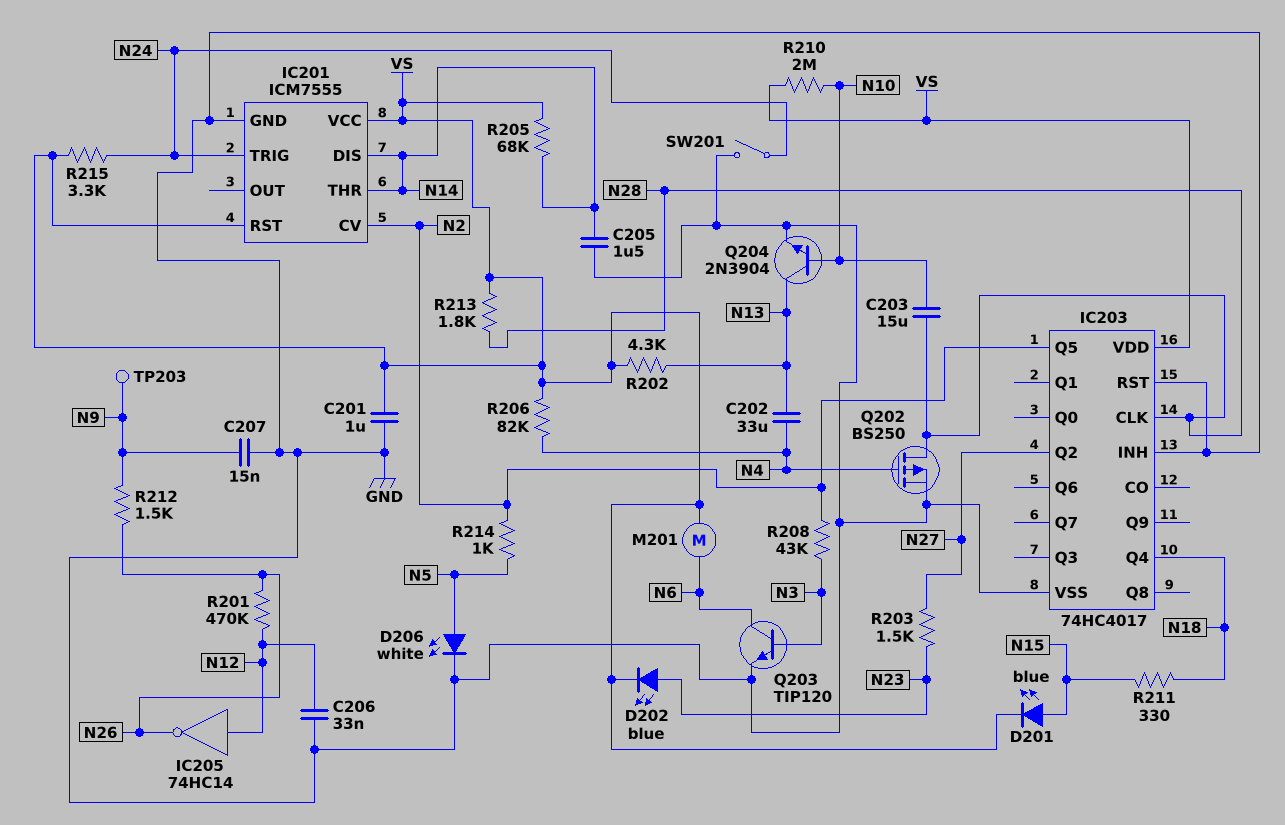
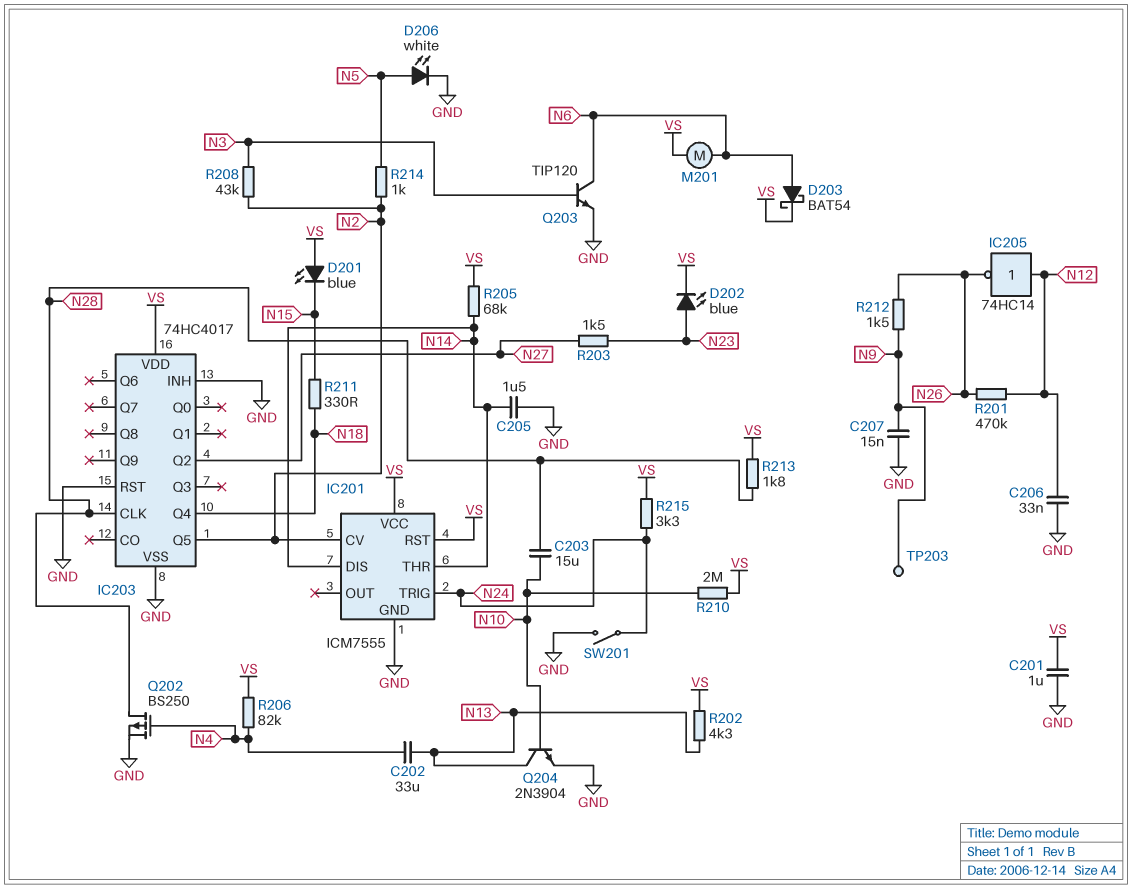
D201: LED blue (A N15, K VS) -> LED blue (A VS, K N15)
D203: none -> schottky BAT54 (A N6, K VS)

